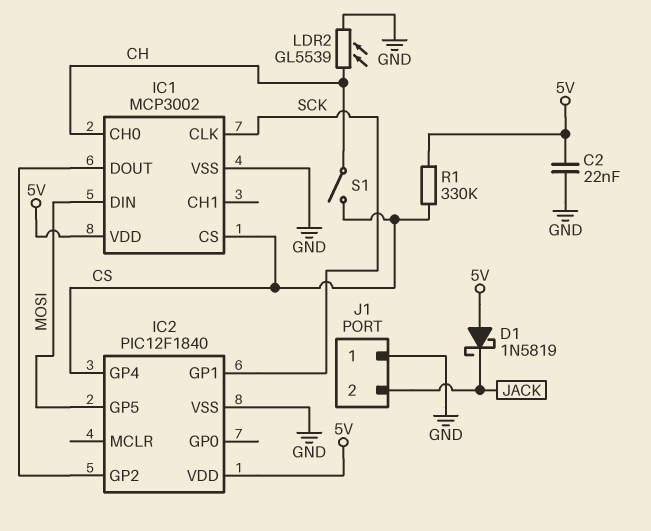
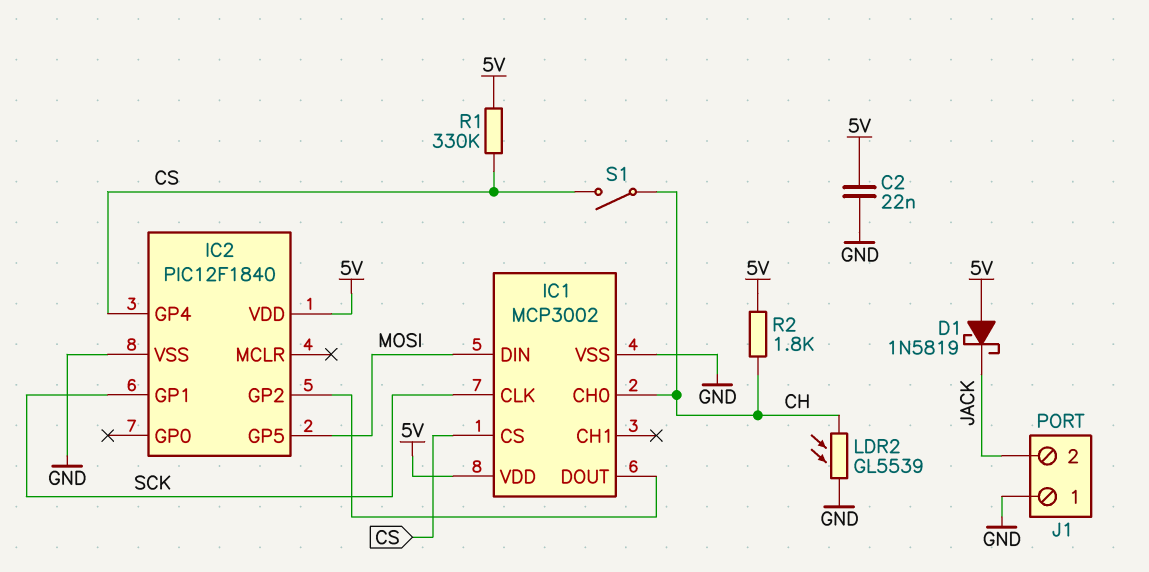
R2: none -> 1.8k (5V, CH)

